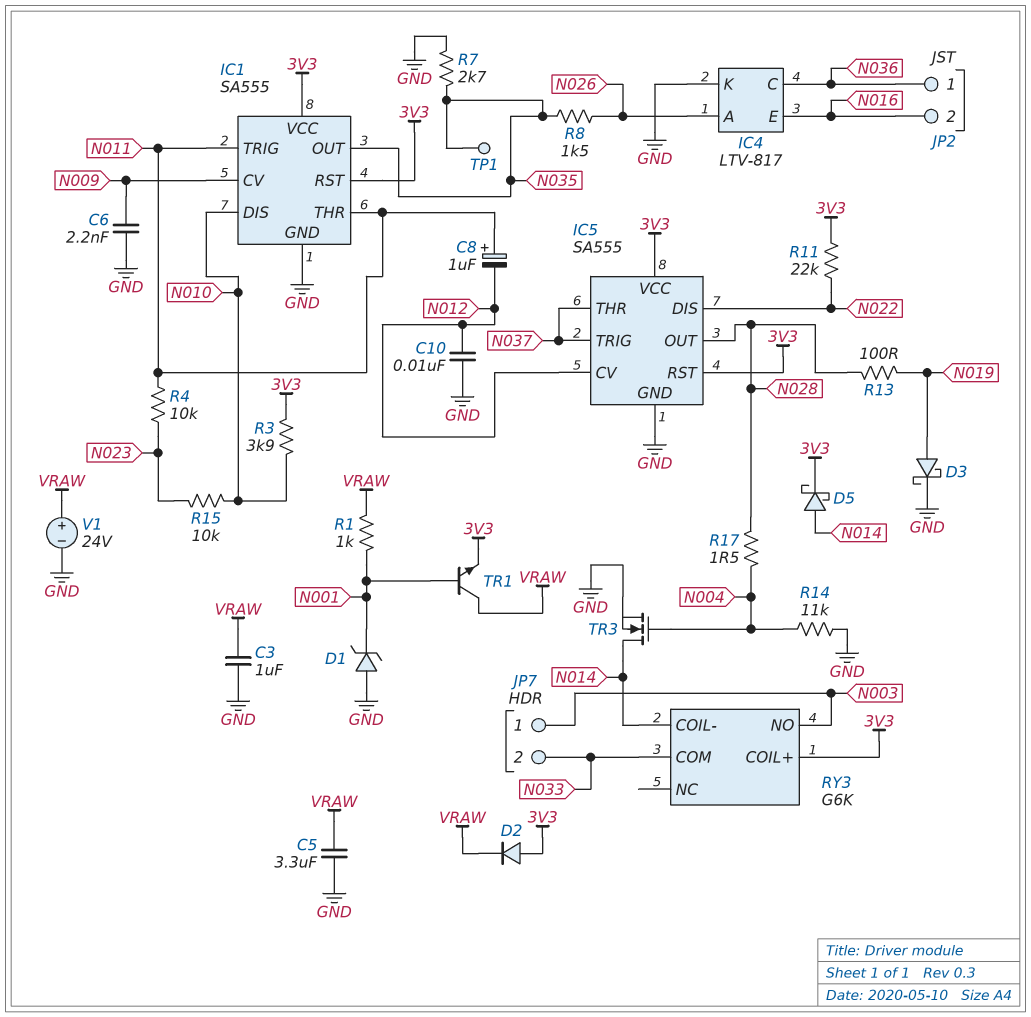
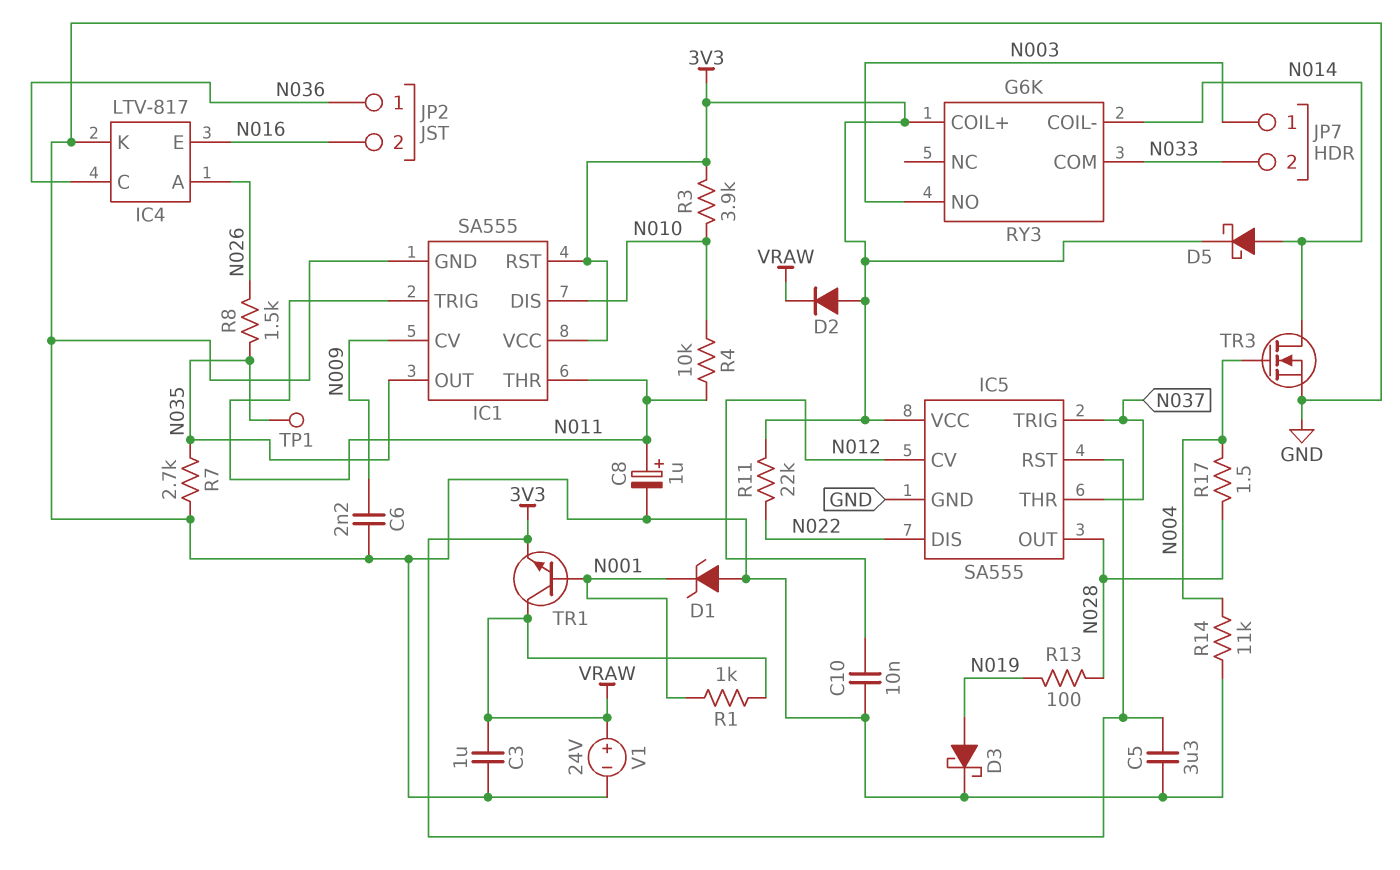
C5: 3.3uF (GND, VRAW) -> 3.3uF (3V3, GND)
C8: 1uF (plus N011, minus N012) -> 1uF (plus N011, minus GND)
R4: 10k (N011, N023) -> 10k (N010, N011)
R15: 10k (N010, N023) -> none

